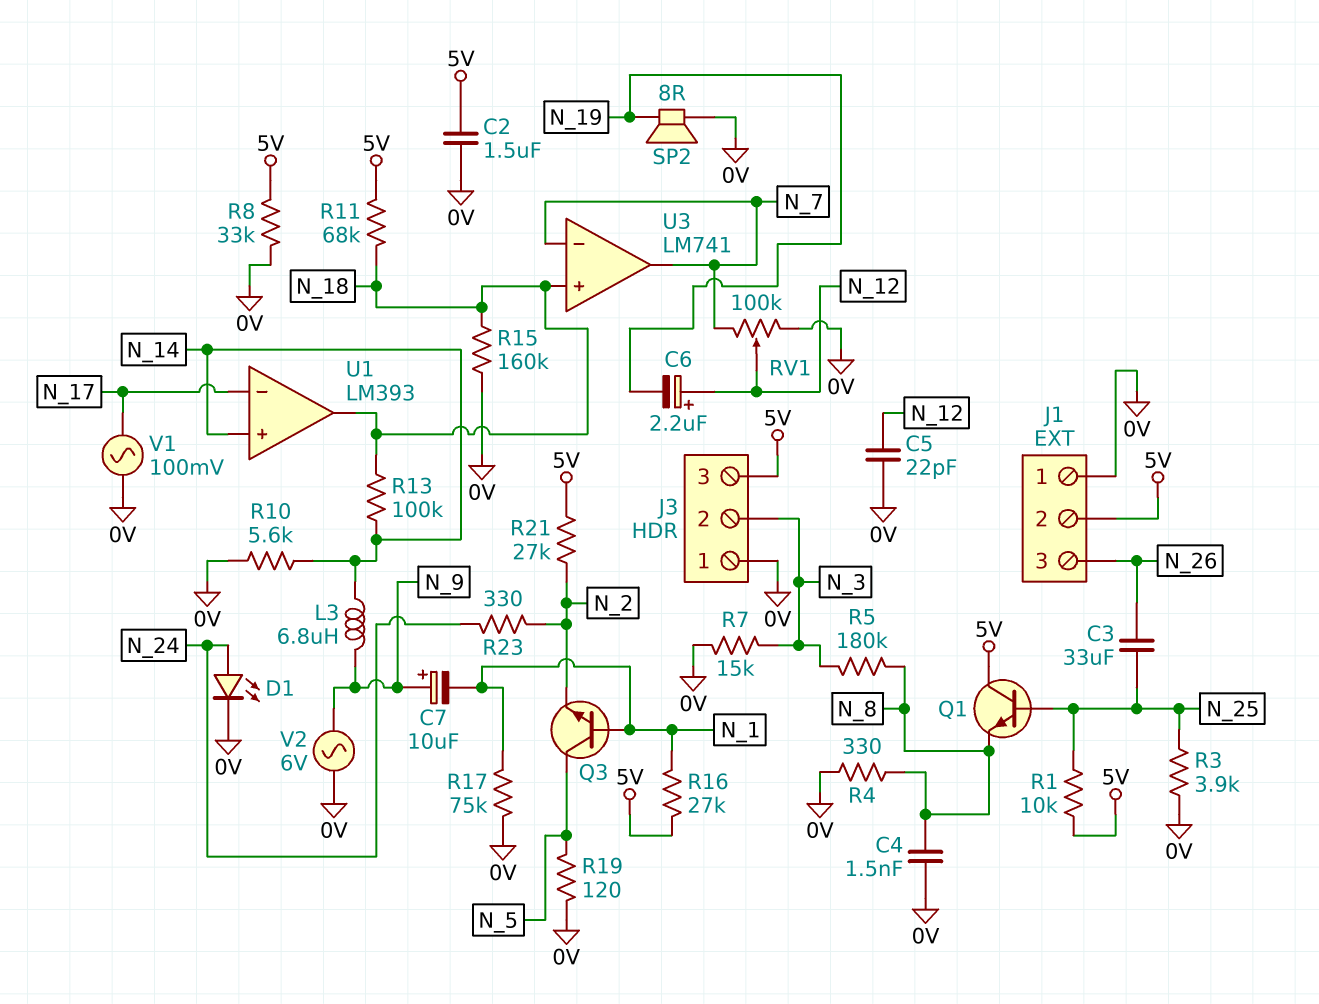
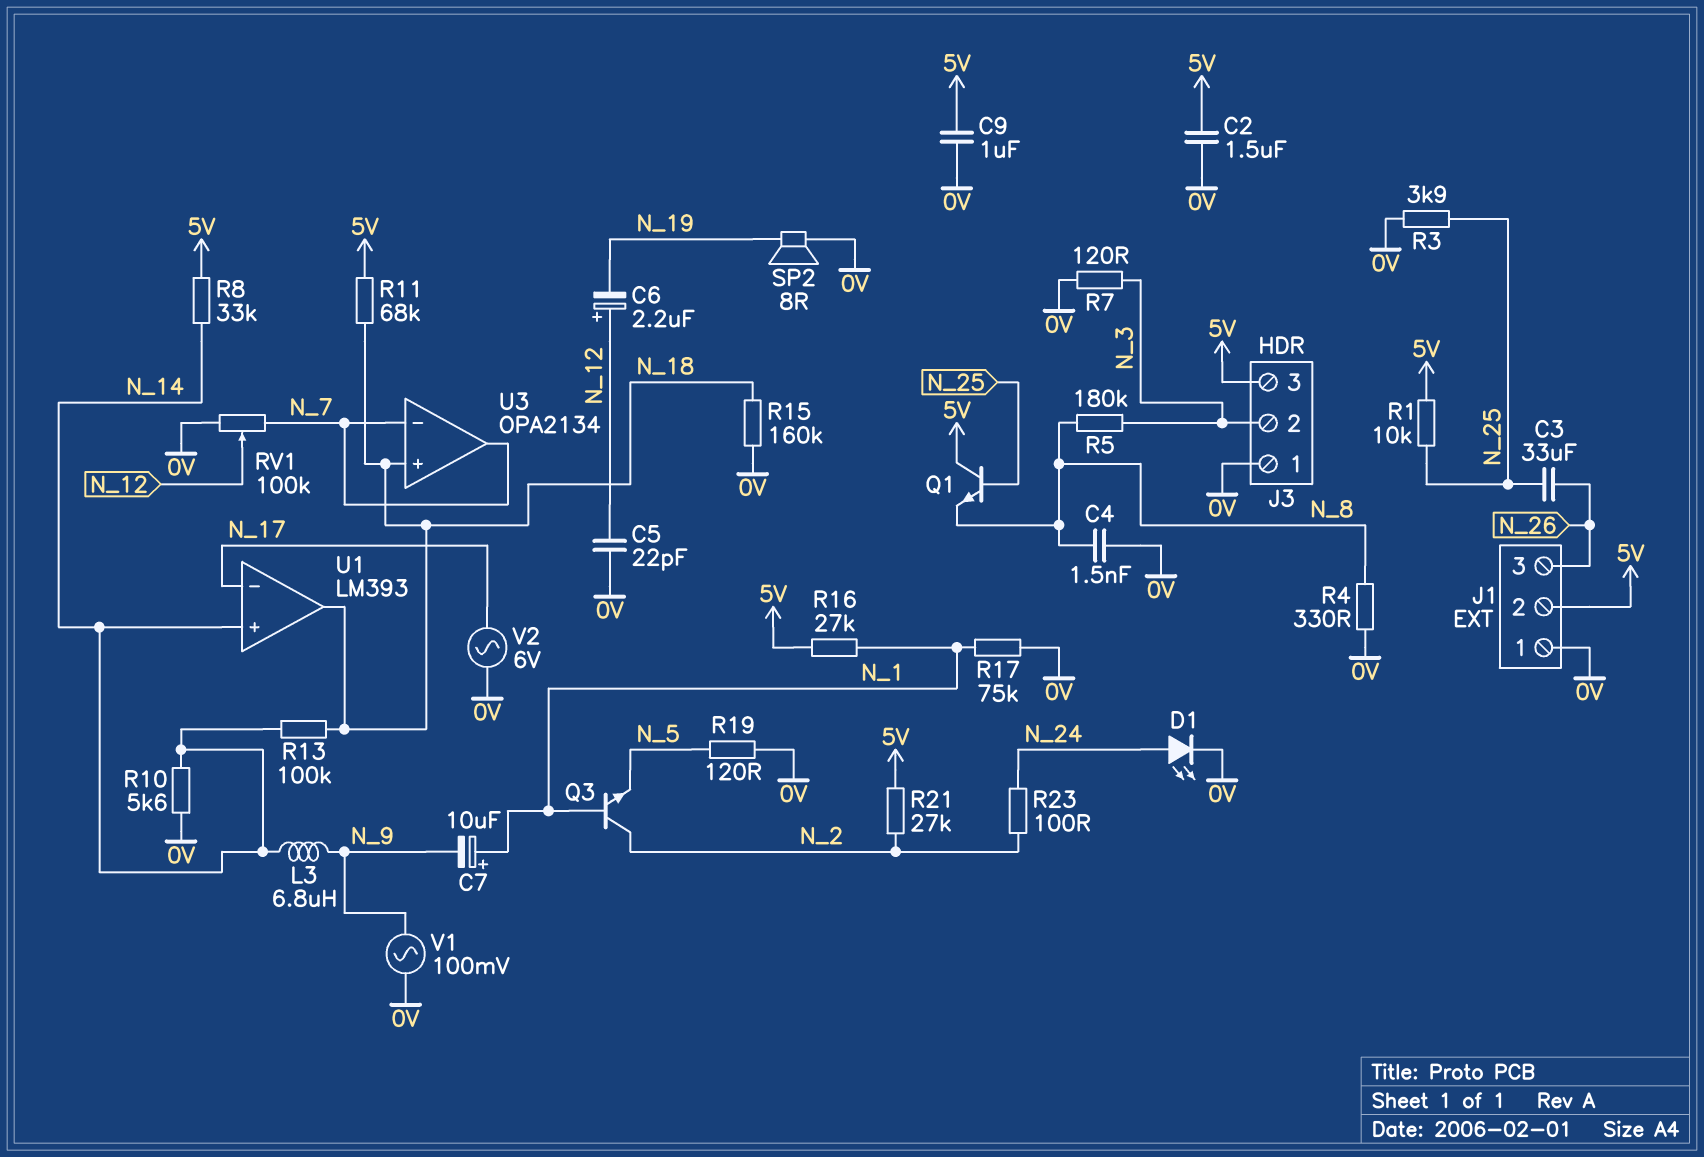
C7: 10uF (plus N_9, minus N_1) -> 10uF (plus N_1, minus N_9)
C9: none -> 1uF (0V, 5V)
Q3: NPN (B N_1, C N_5, E N_2) -> NPN (B N_1, C N_2, E N_5)
R7: 15k (0V, N_3) -> 120 (0V, N_3)
R8: 33k (0V, 5V) -> 33k (5V, N_14)
R23: 330 (N_2, N_24) -> 100 (N_2, N_24)
U3: LM741 -> OPA2134
V1: AC 100mV (0V, N_17) -> AC 100mV (0V, N_9)
V2: AC 6V (0V, N_9) -> AC 6V (0V, N_17)

